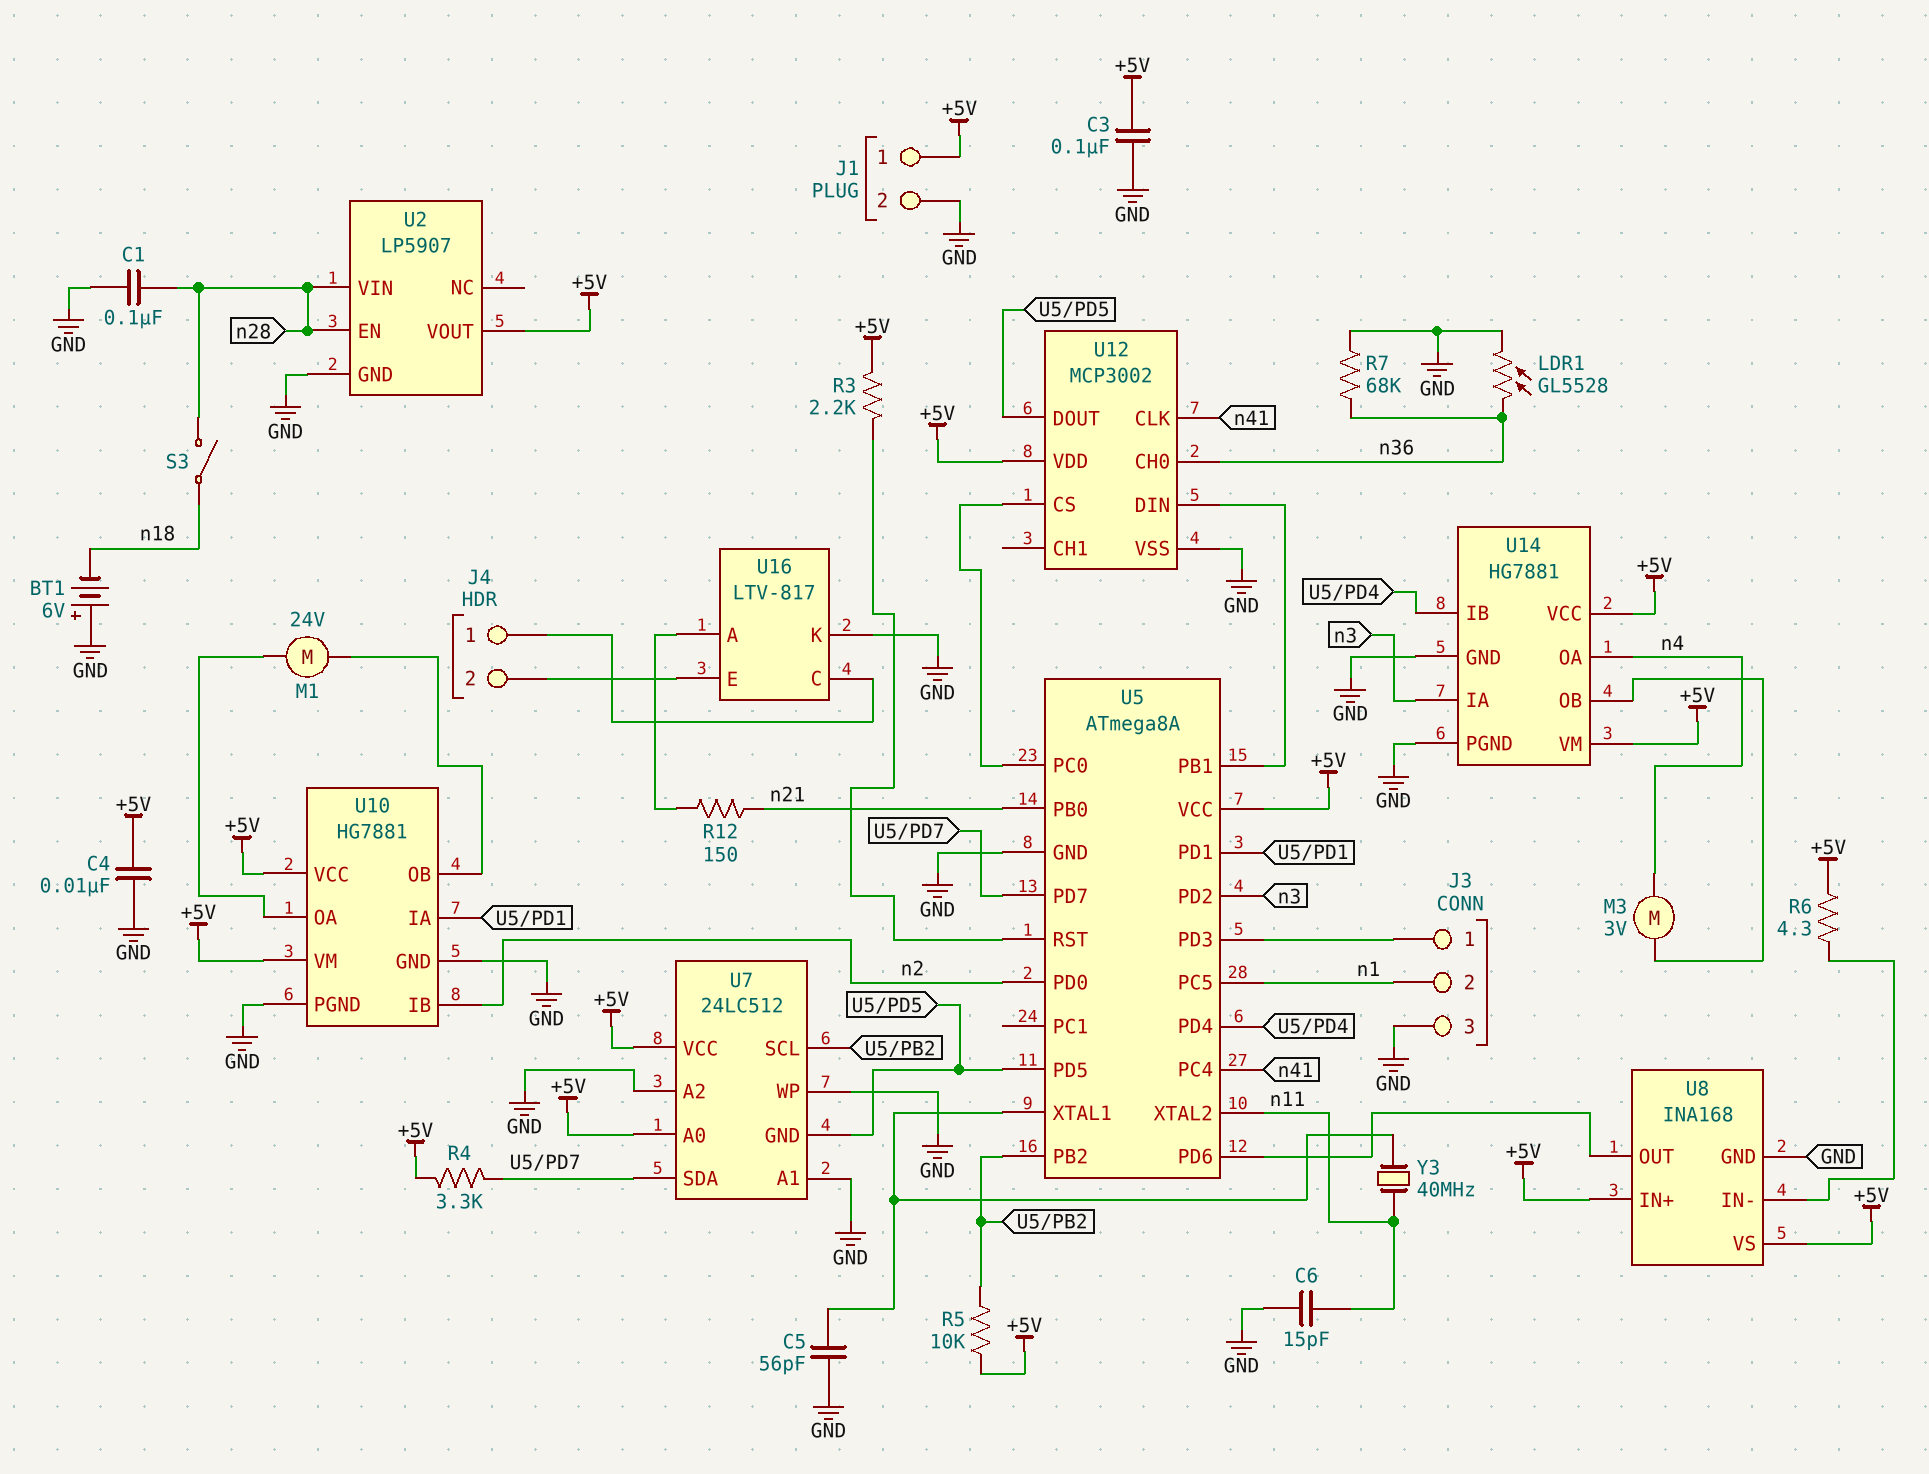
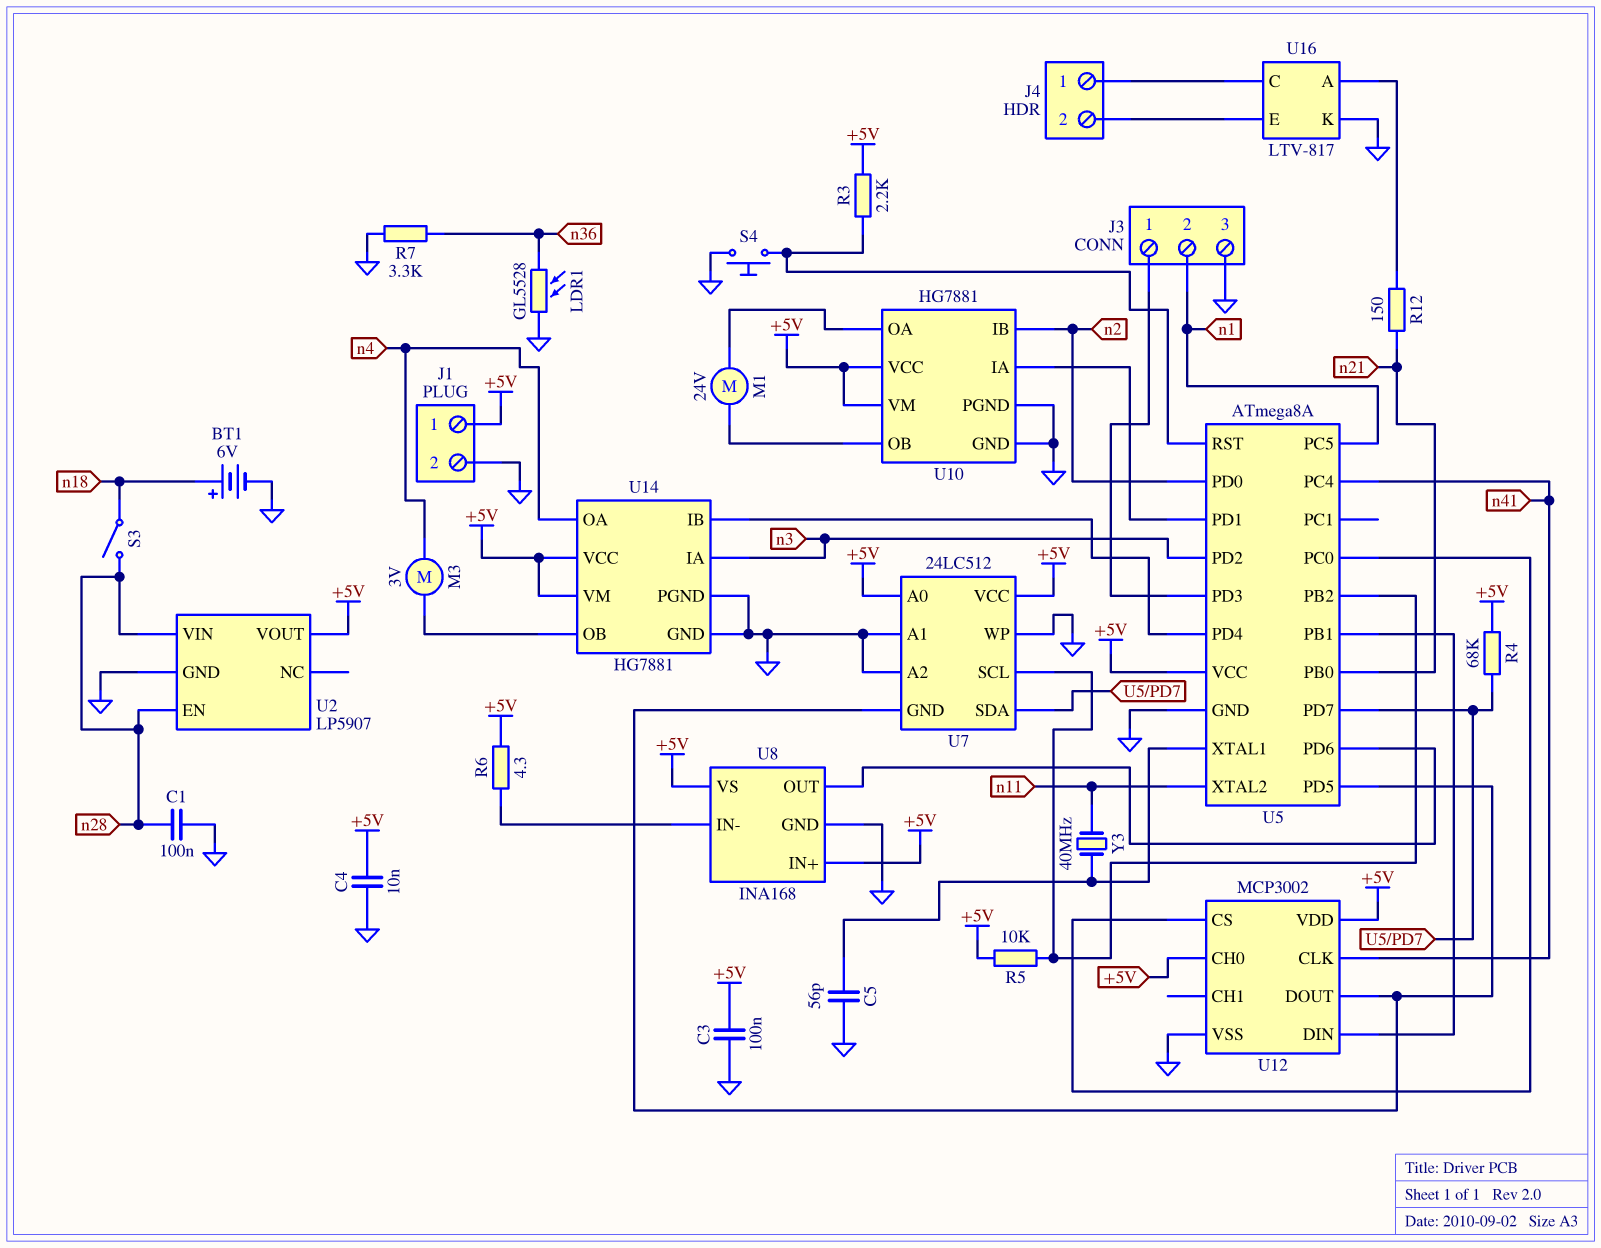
BT1: 6V (plus GND, minus n18) -> 6V (plus n18, minus GND)
C6: 15pF (GND, n11) -> none
R4: 3.3k (+5V, U5/PD7) -> 68k (+5V, U5/PD7)
R7: 68k (GND, n36) -> 3.3k (GND, n36)
S4: none -> button (GND, U5/RST)
U12 pin CH0: n36 -> +5V

